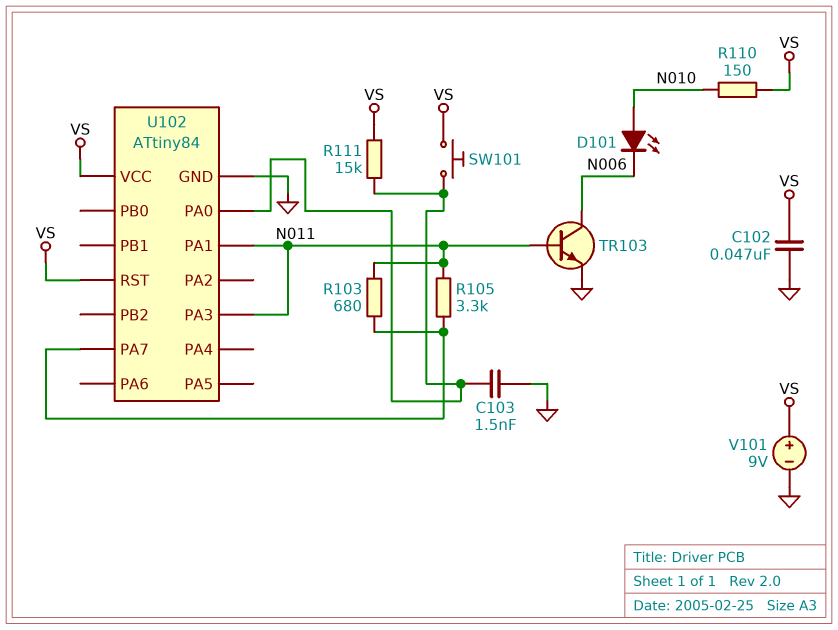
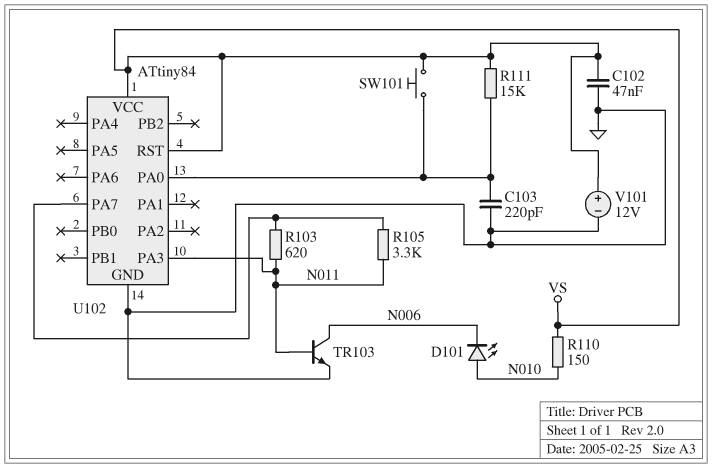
C103: 1.5nF (GND, U102/PA0) -> 220pF (GND, U102/PA0)
R103: 680 (N011, U102/PA7) -> 620 (N011, U102/PA7)
U102 pin PA1: N011 -> none
V101: 9V (plus VS, minus GND) -> 12V (plus VS, minus GND)

